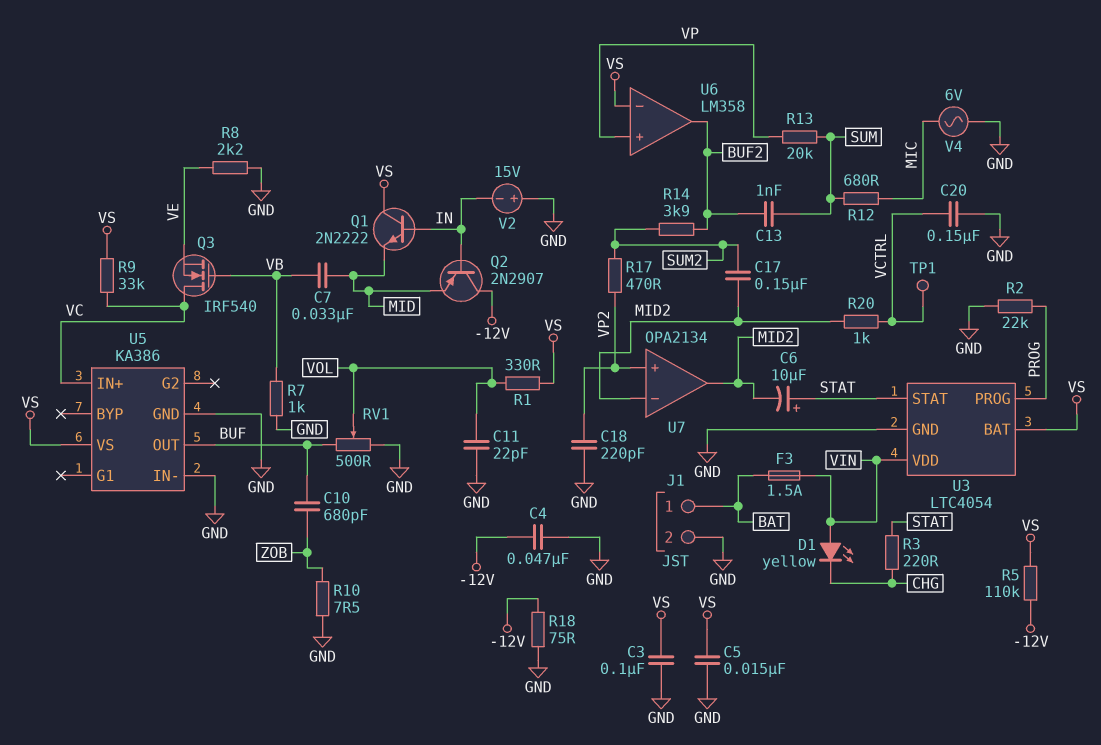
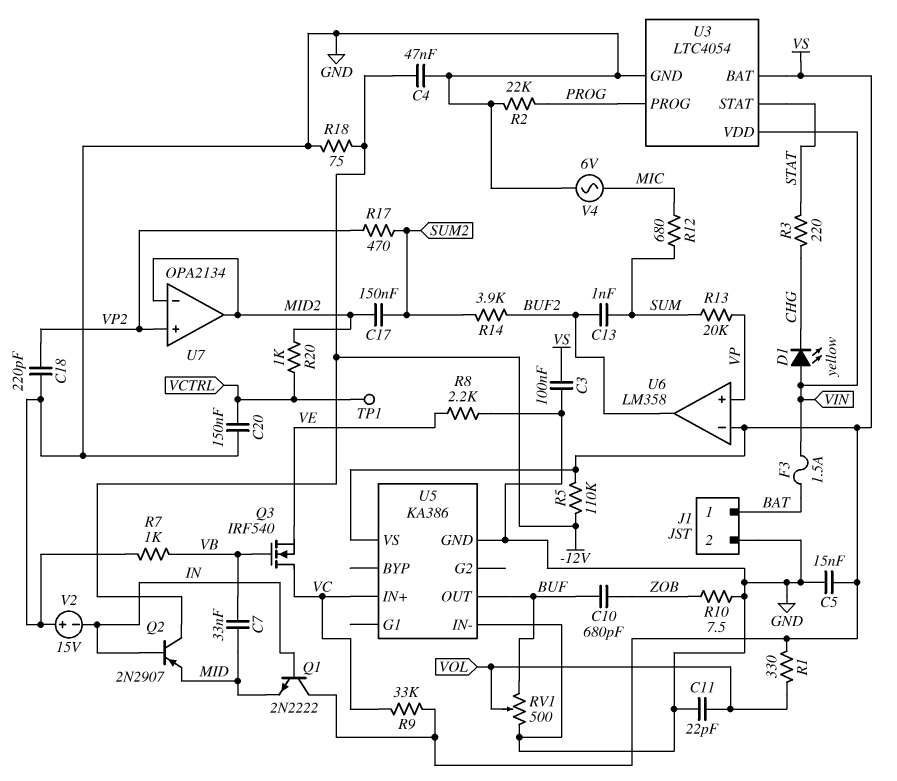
C6: 10uF (plus STAT, minus MID2) -> none

